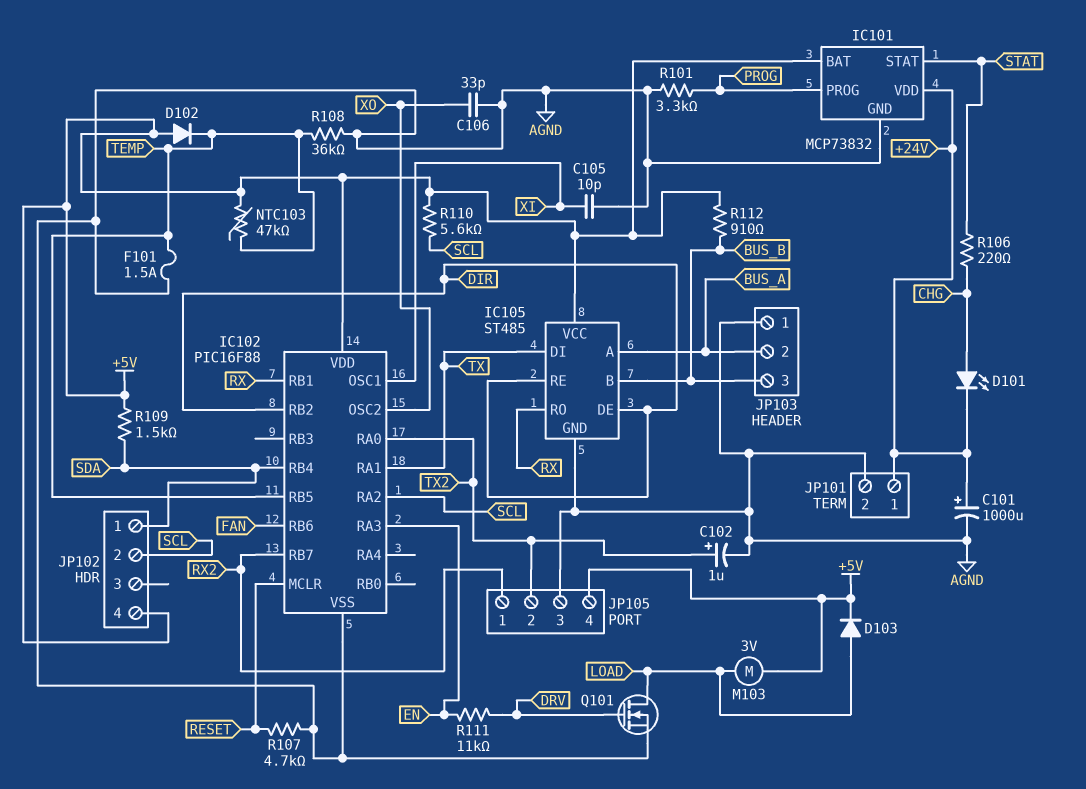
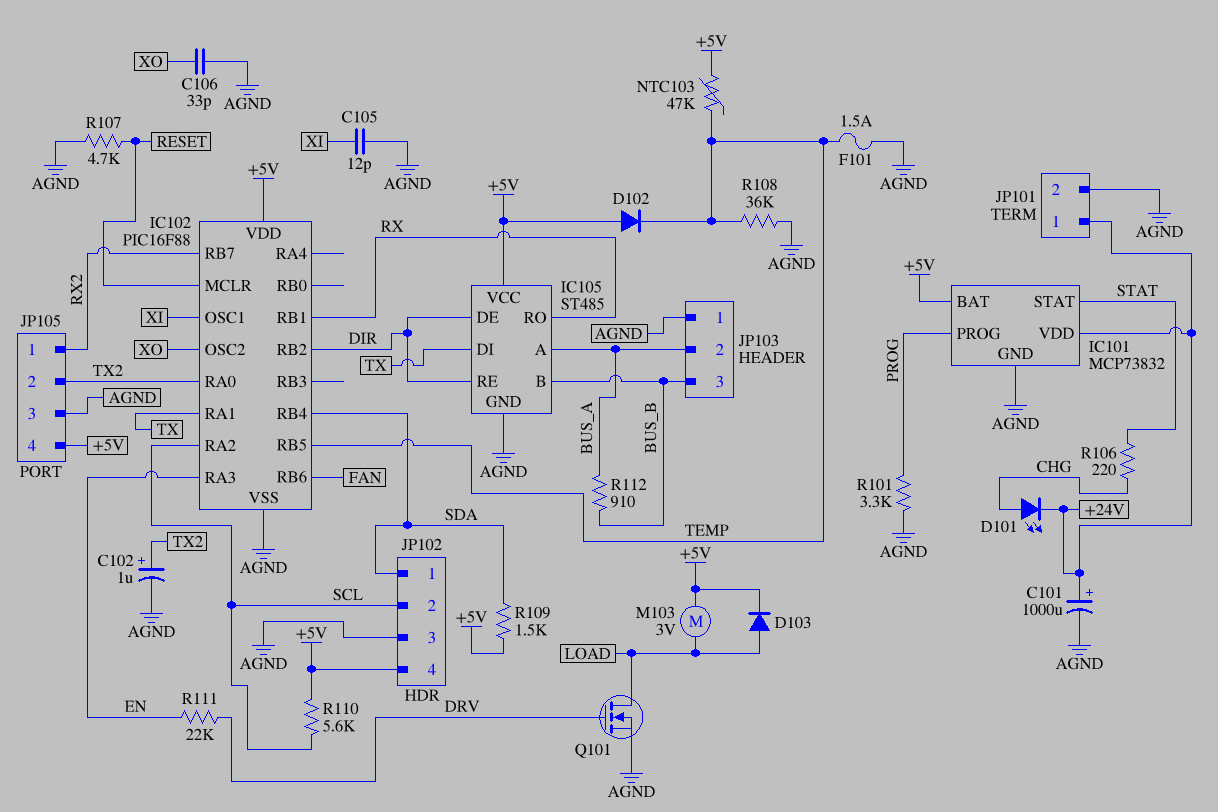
C105: 10pF (AGND, XI) -> 12pF (AGND, XI)
JP102 pin 3: none -> AGND
R111: 11k (DRV, EN) -> 22k (DRV, EN)
R112: 910 (+5V, BUS_B) -> 910 (BUS_A, BUS_B)

